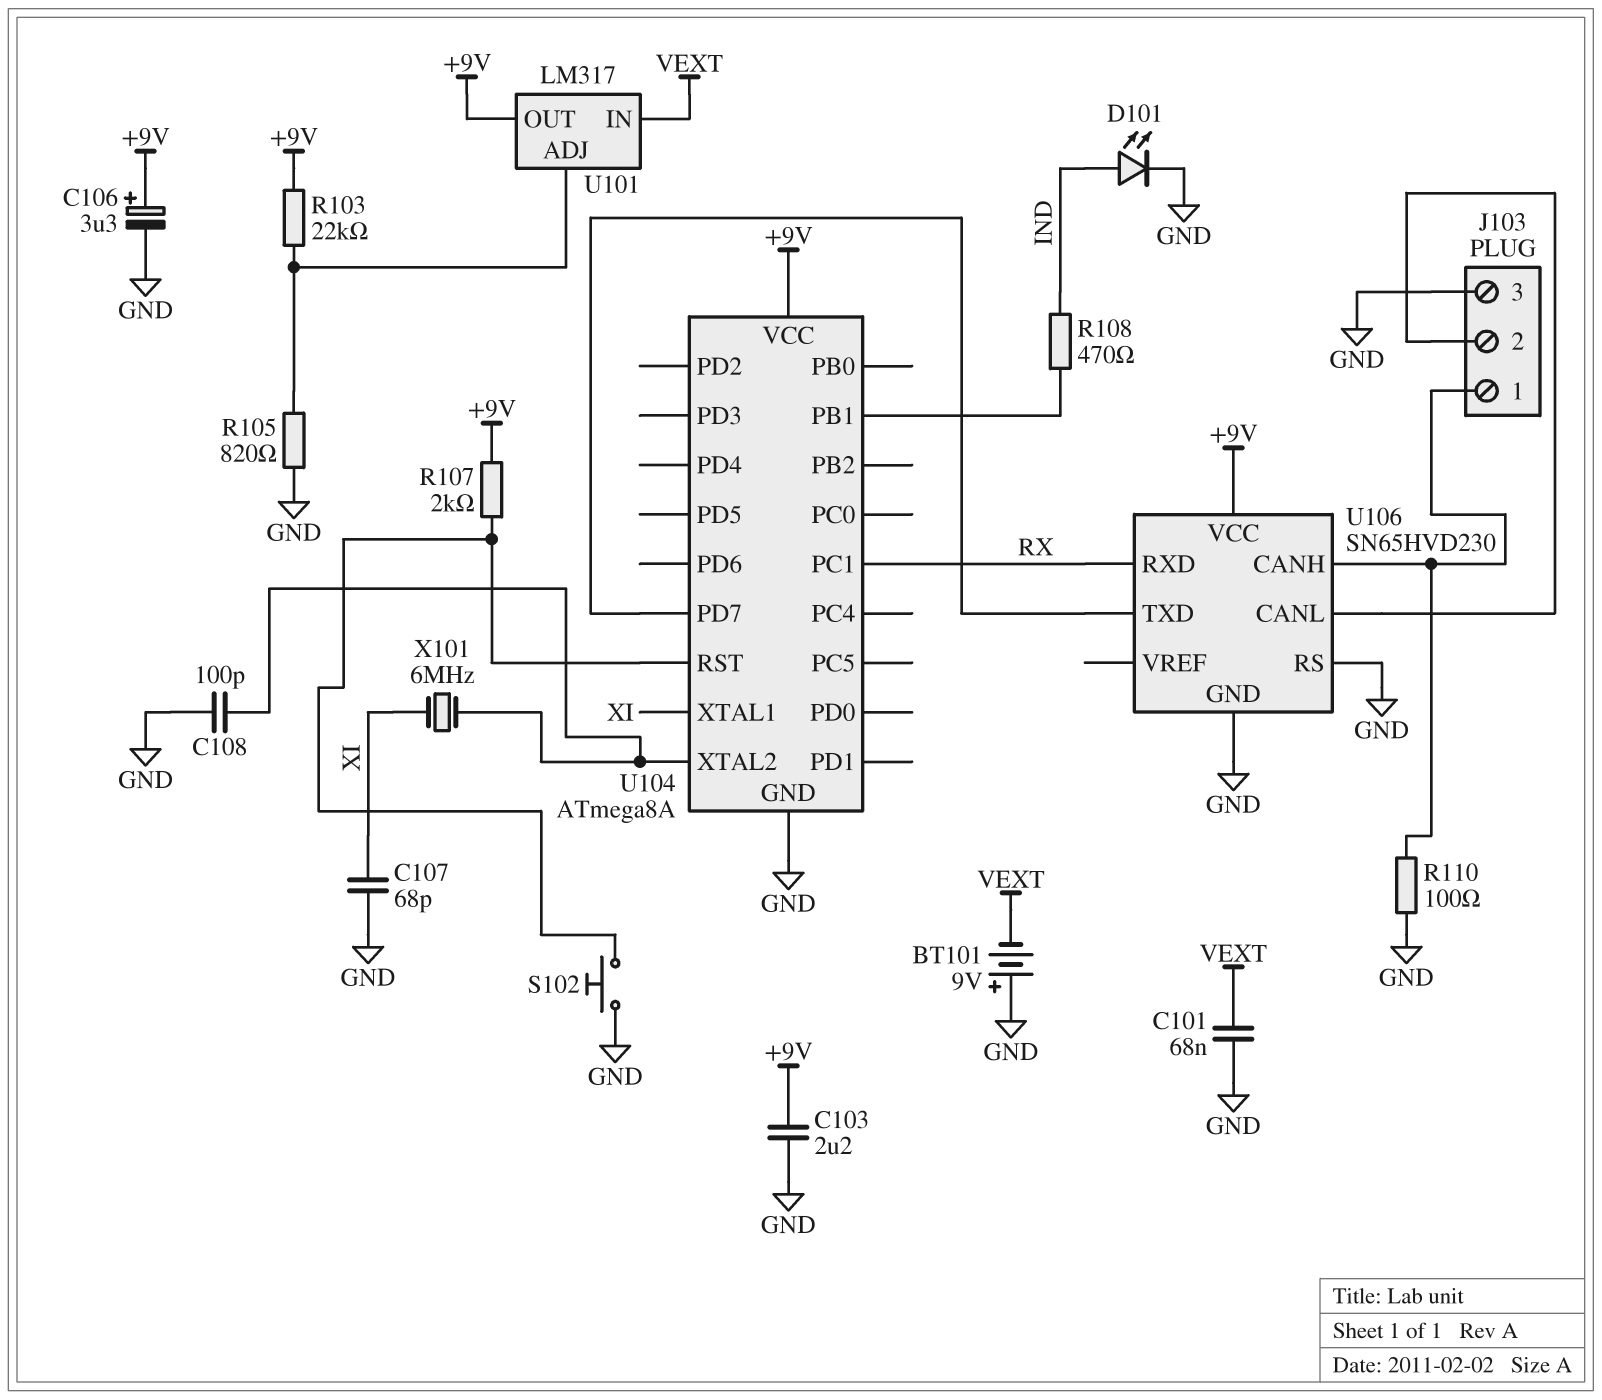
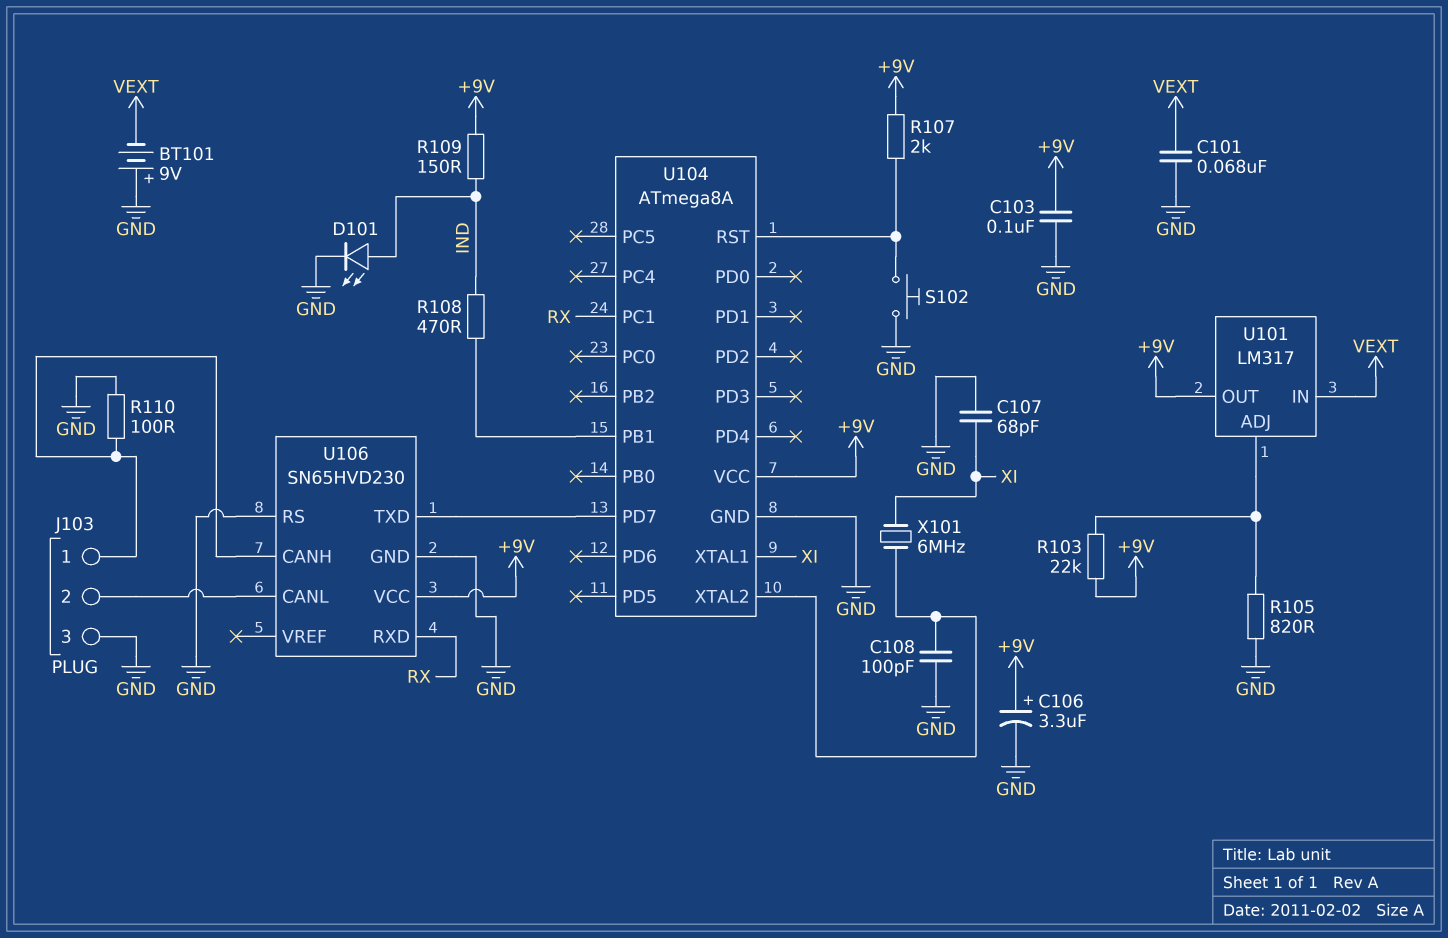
C103: 2.2uF (+9V, GND) -> 100nF (+9V, GND)
R109: none -> 150 (+9V, IND)

